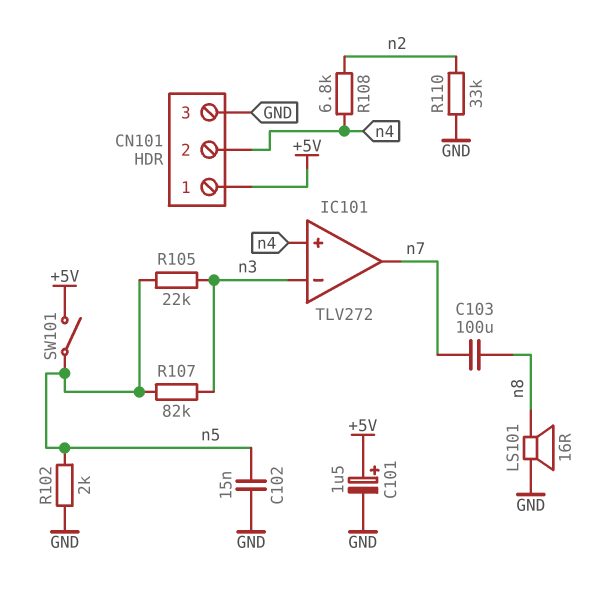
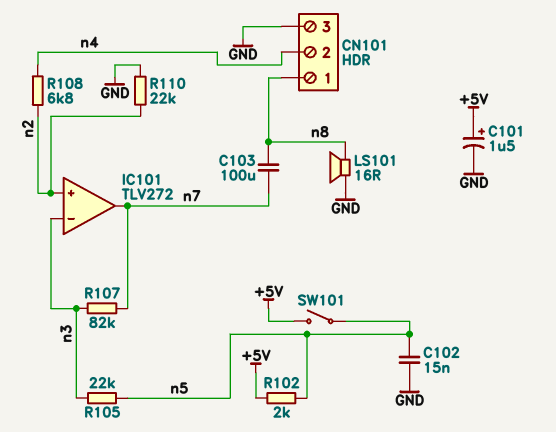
CN101 pin 1: +5V -> n8
IC101 pin in+: n4 -> n2
R102: 2k (GND, n5) -> 2k (+5V, n5)
R107: 82k (n3, n5) -> 82k (n3, n7)
R110: 33k (GND, n2) -> 22k (GND, n2)

